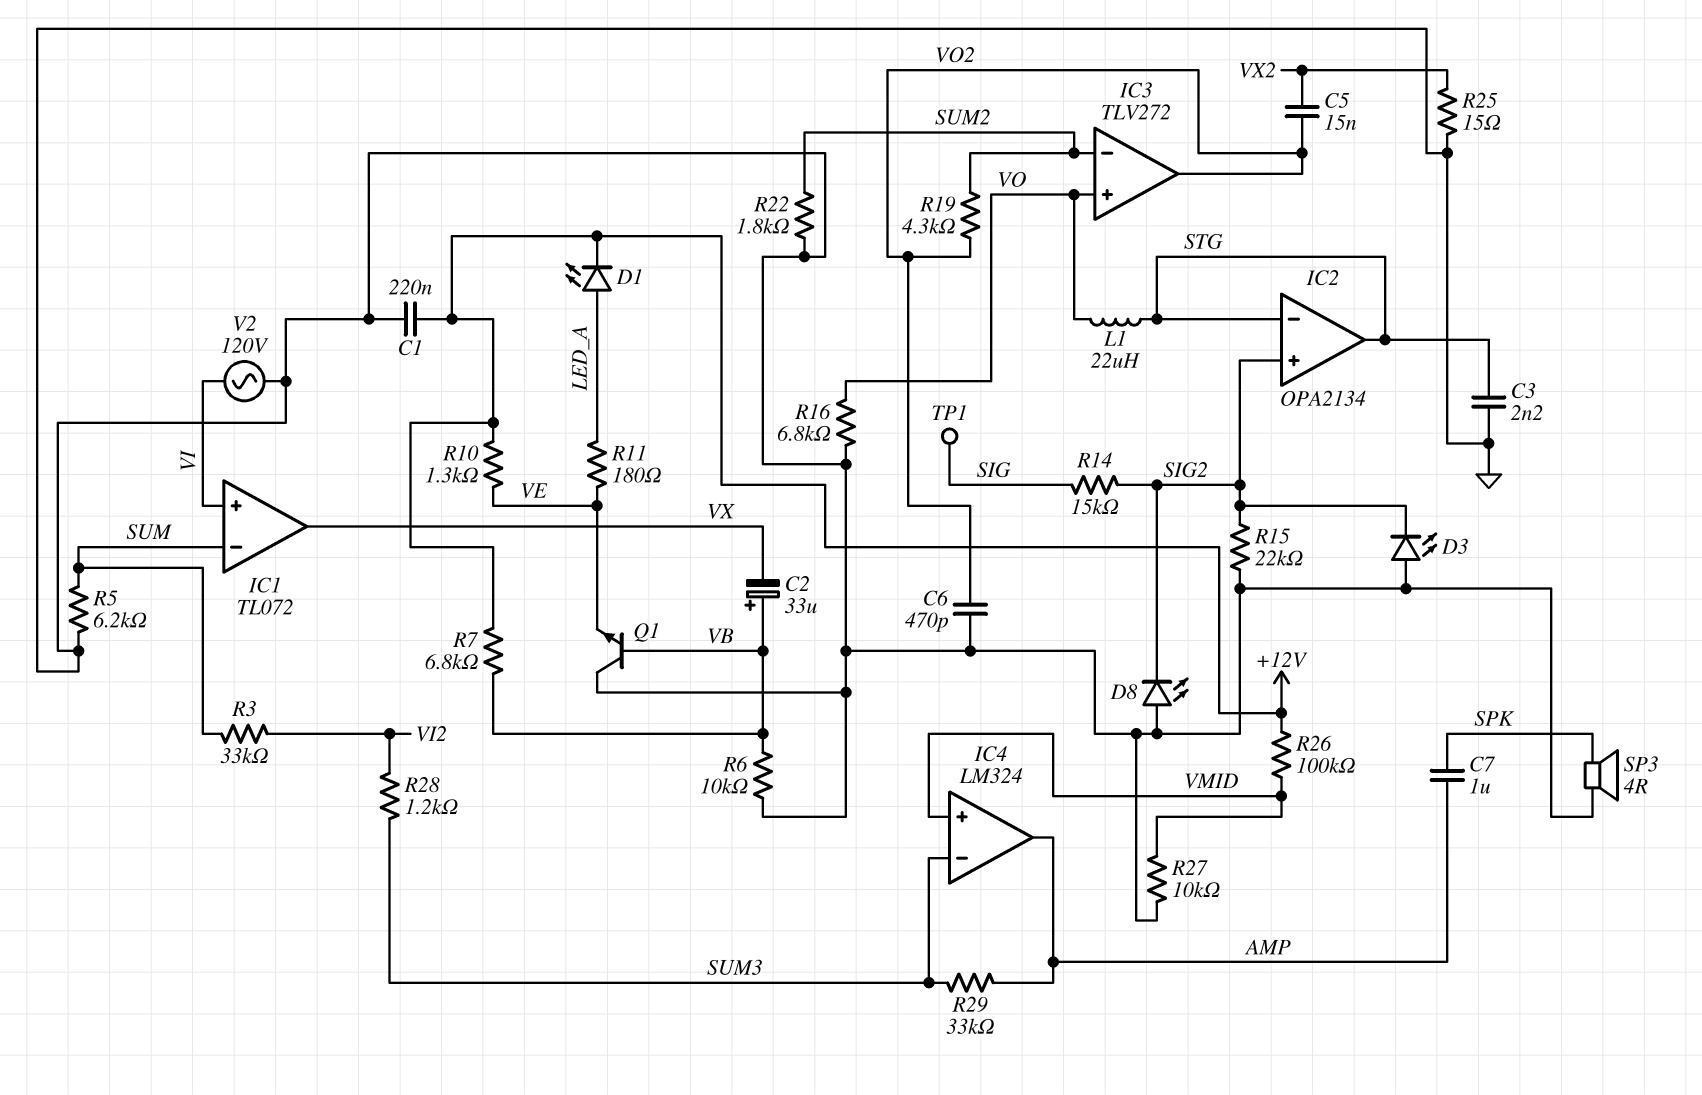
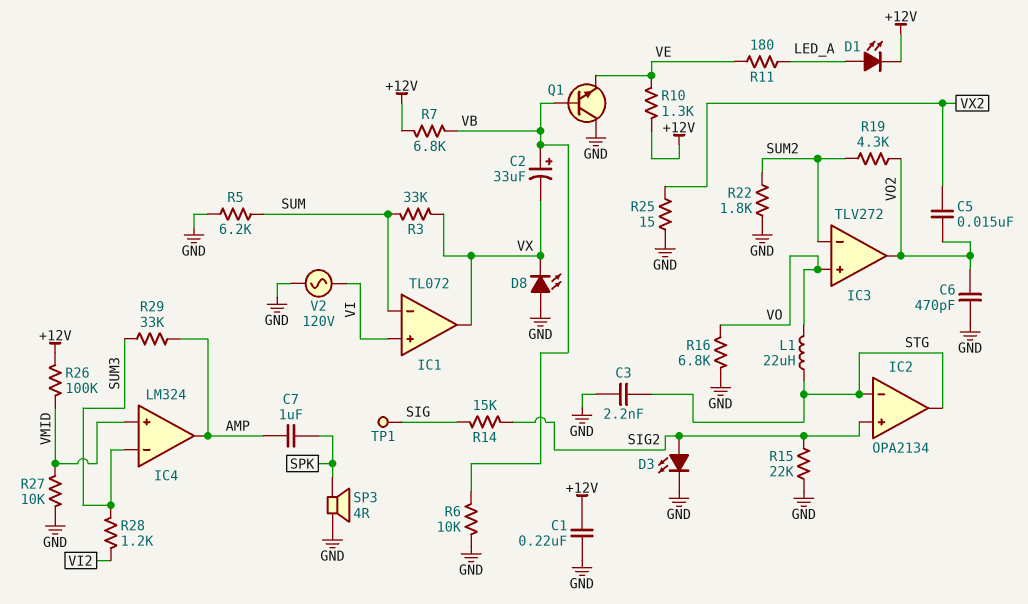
D3: LED (A GND, K SIG2) -> LED (A SIG2, K GND)
D8: LED (A GND, K SIG2) -> LED (A GND, K VX)
R3: 33k (SUM, VI2) -> 33k (SUM, VX)

